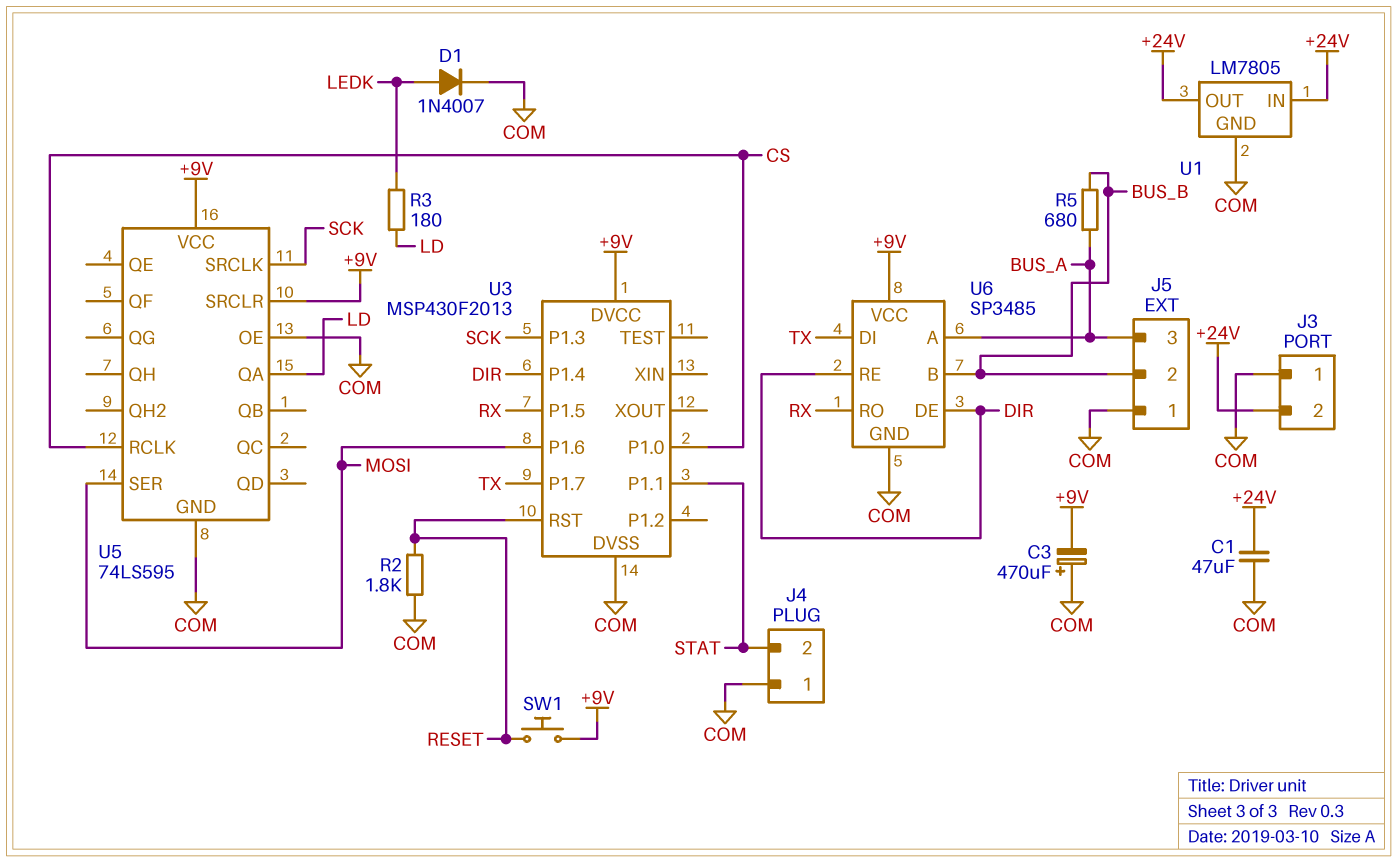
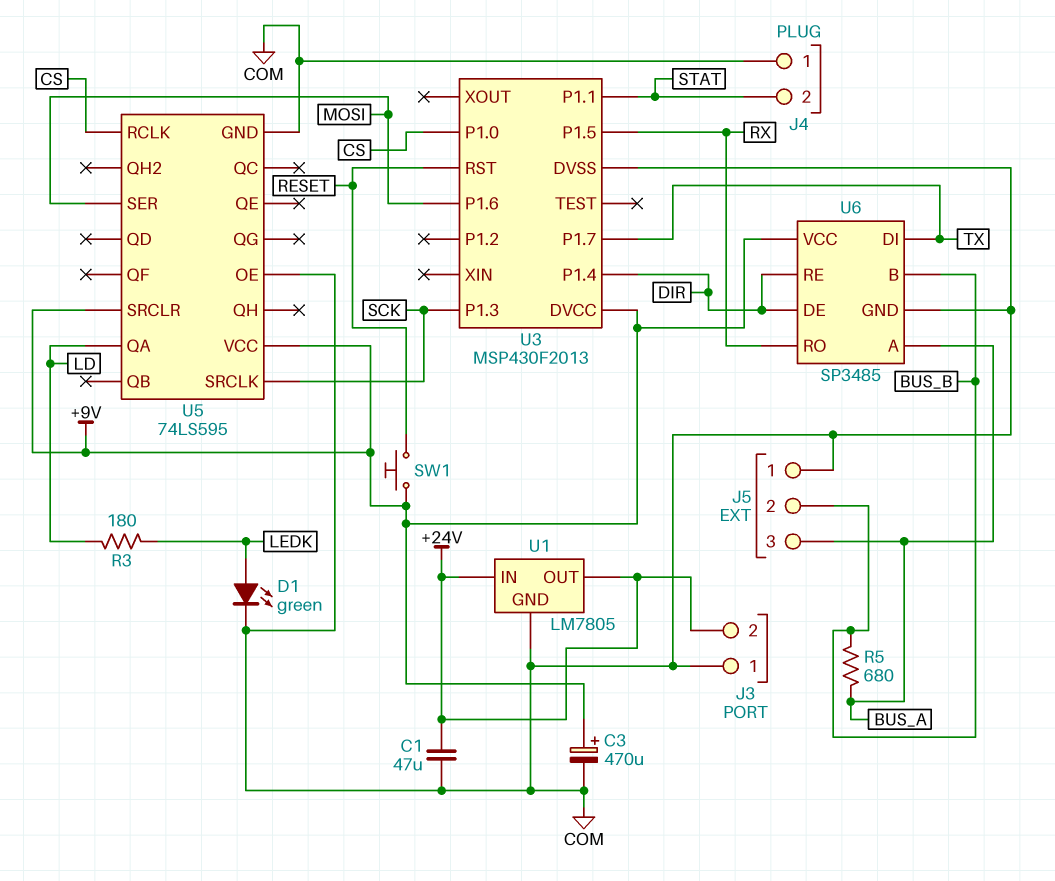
C3: 470uF (plus COM, minus +9V) -> 470uF (plus +9V, minus COM)
D1: diode 1N4007 (A LEDK, K COM) -> LED green (A LEDK, K COM)
R2: 1.8k (COM, RESET) -> none

